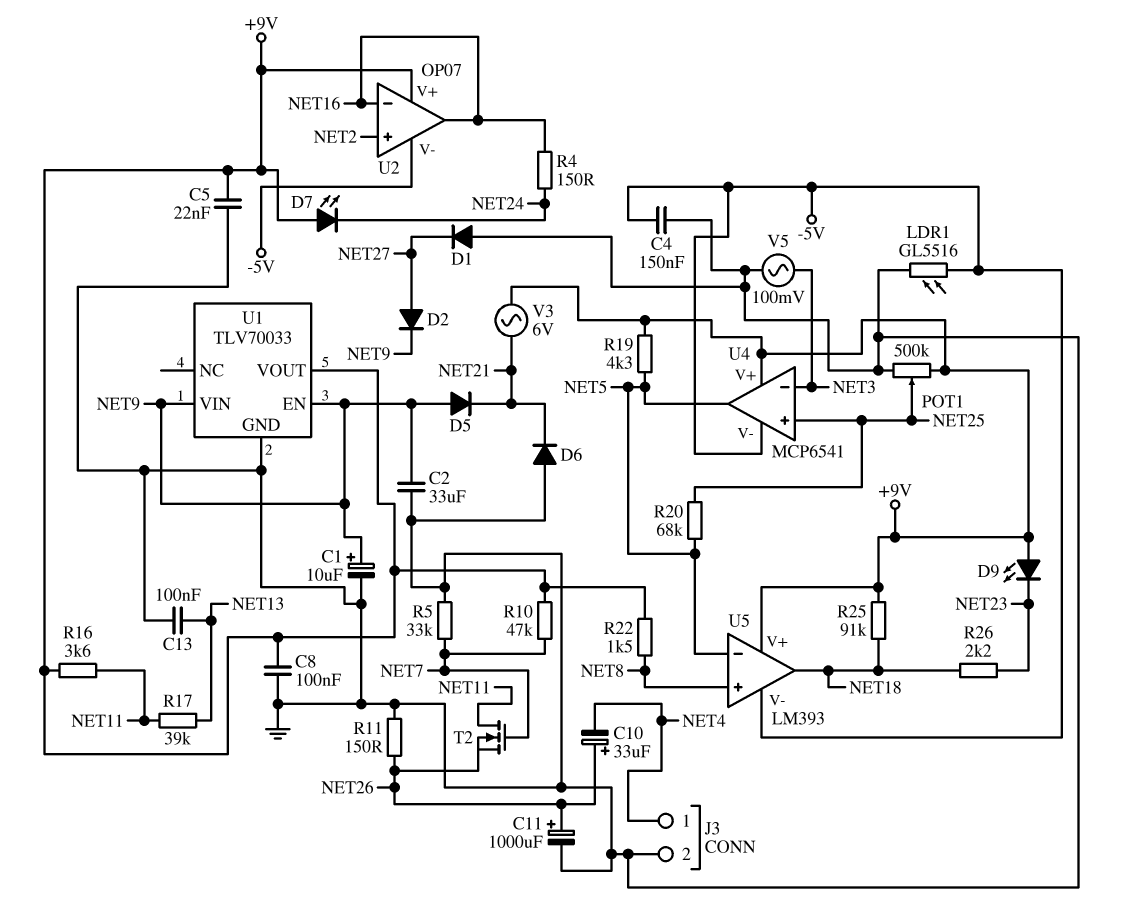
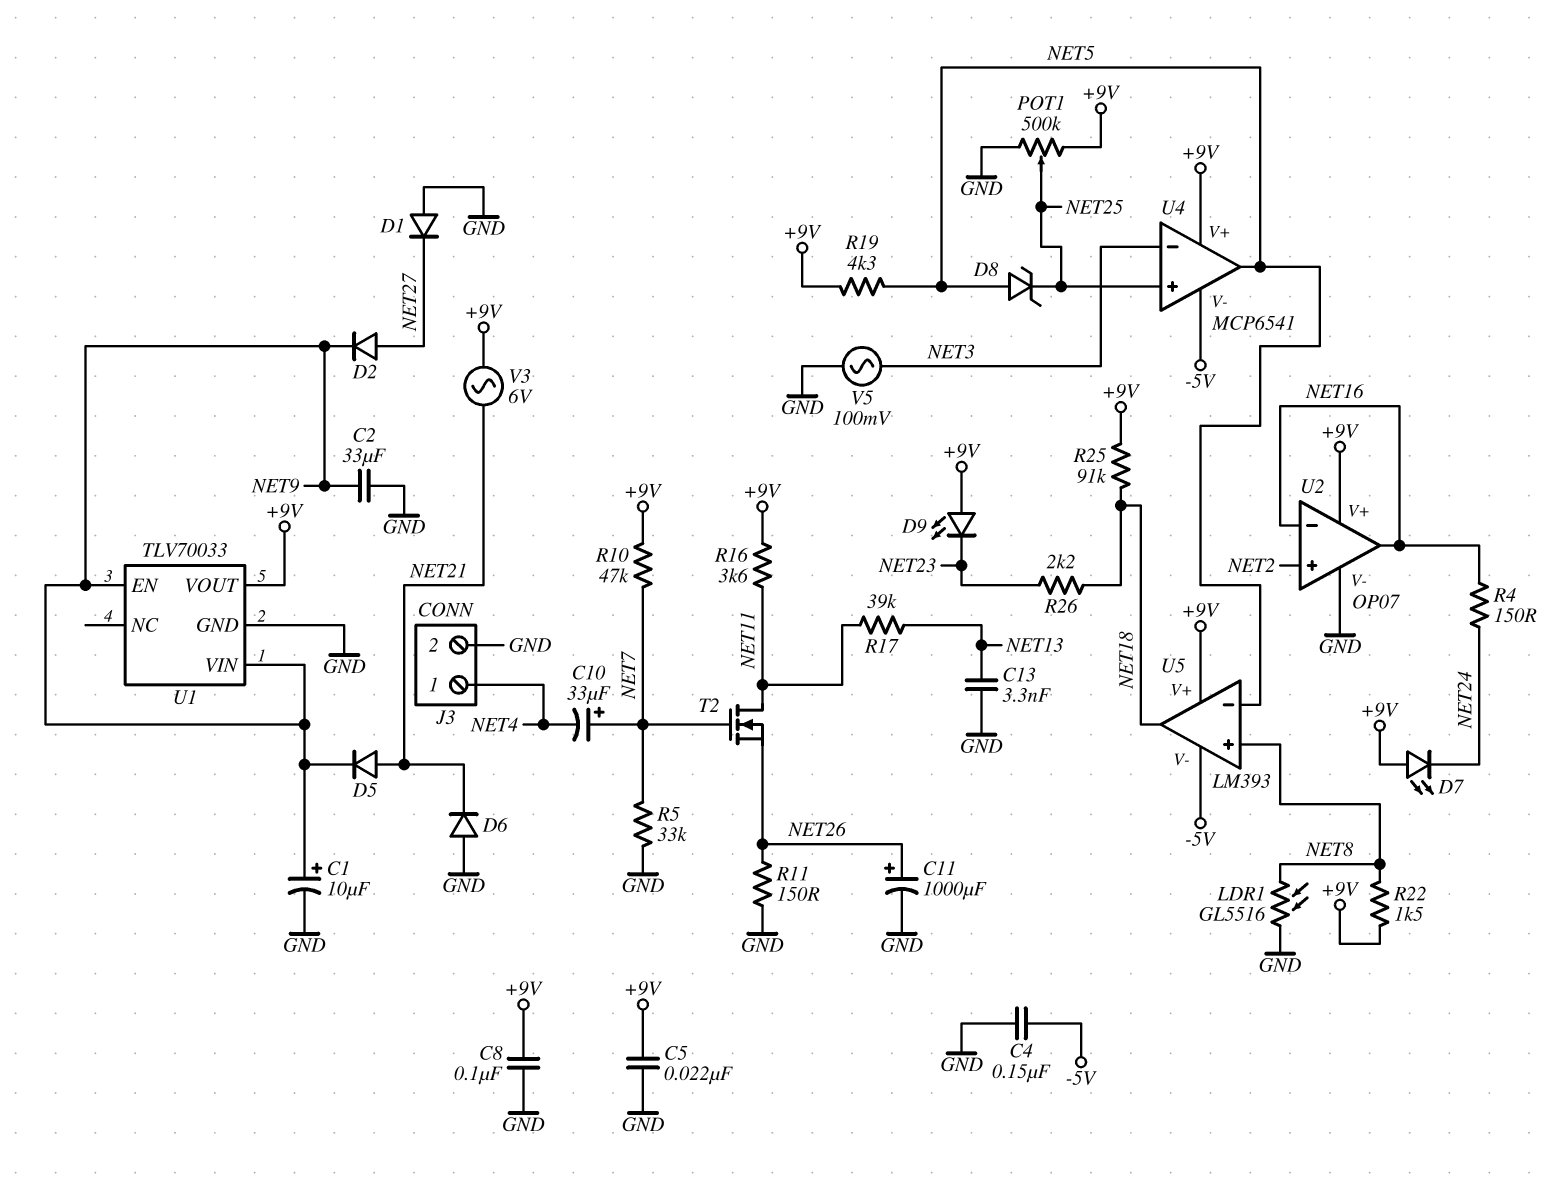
C10: 33uF (plus NET26, minus NET4) -> 33uF (plus NET7, minus NET4)
C13: 100nF (GND, NET13) -> 3.3nF (GND, NET13)
D5: diode (A NET9, K NET21) -> diode (A NET21, K NET9)
D8: none -> zener (A NET5, K NET25)
LDR1: GL5516 (-5V, GND) -> GL5516 (GND, NET8)
R20: 68k (NET5, NET25) -> none
U2 pin V-: -5V -> GND

